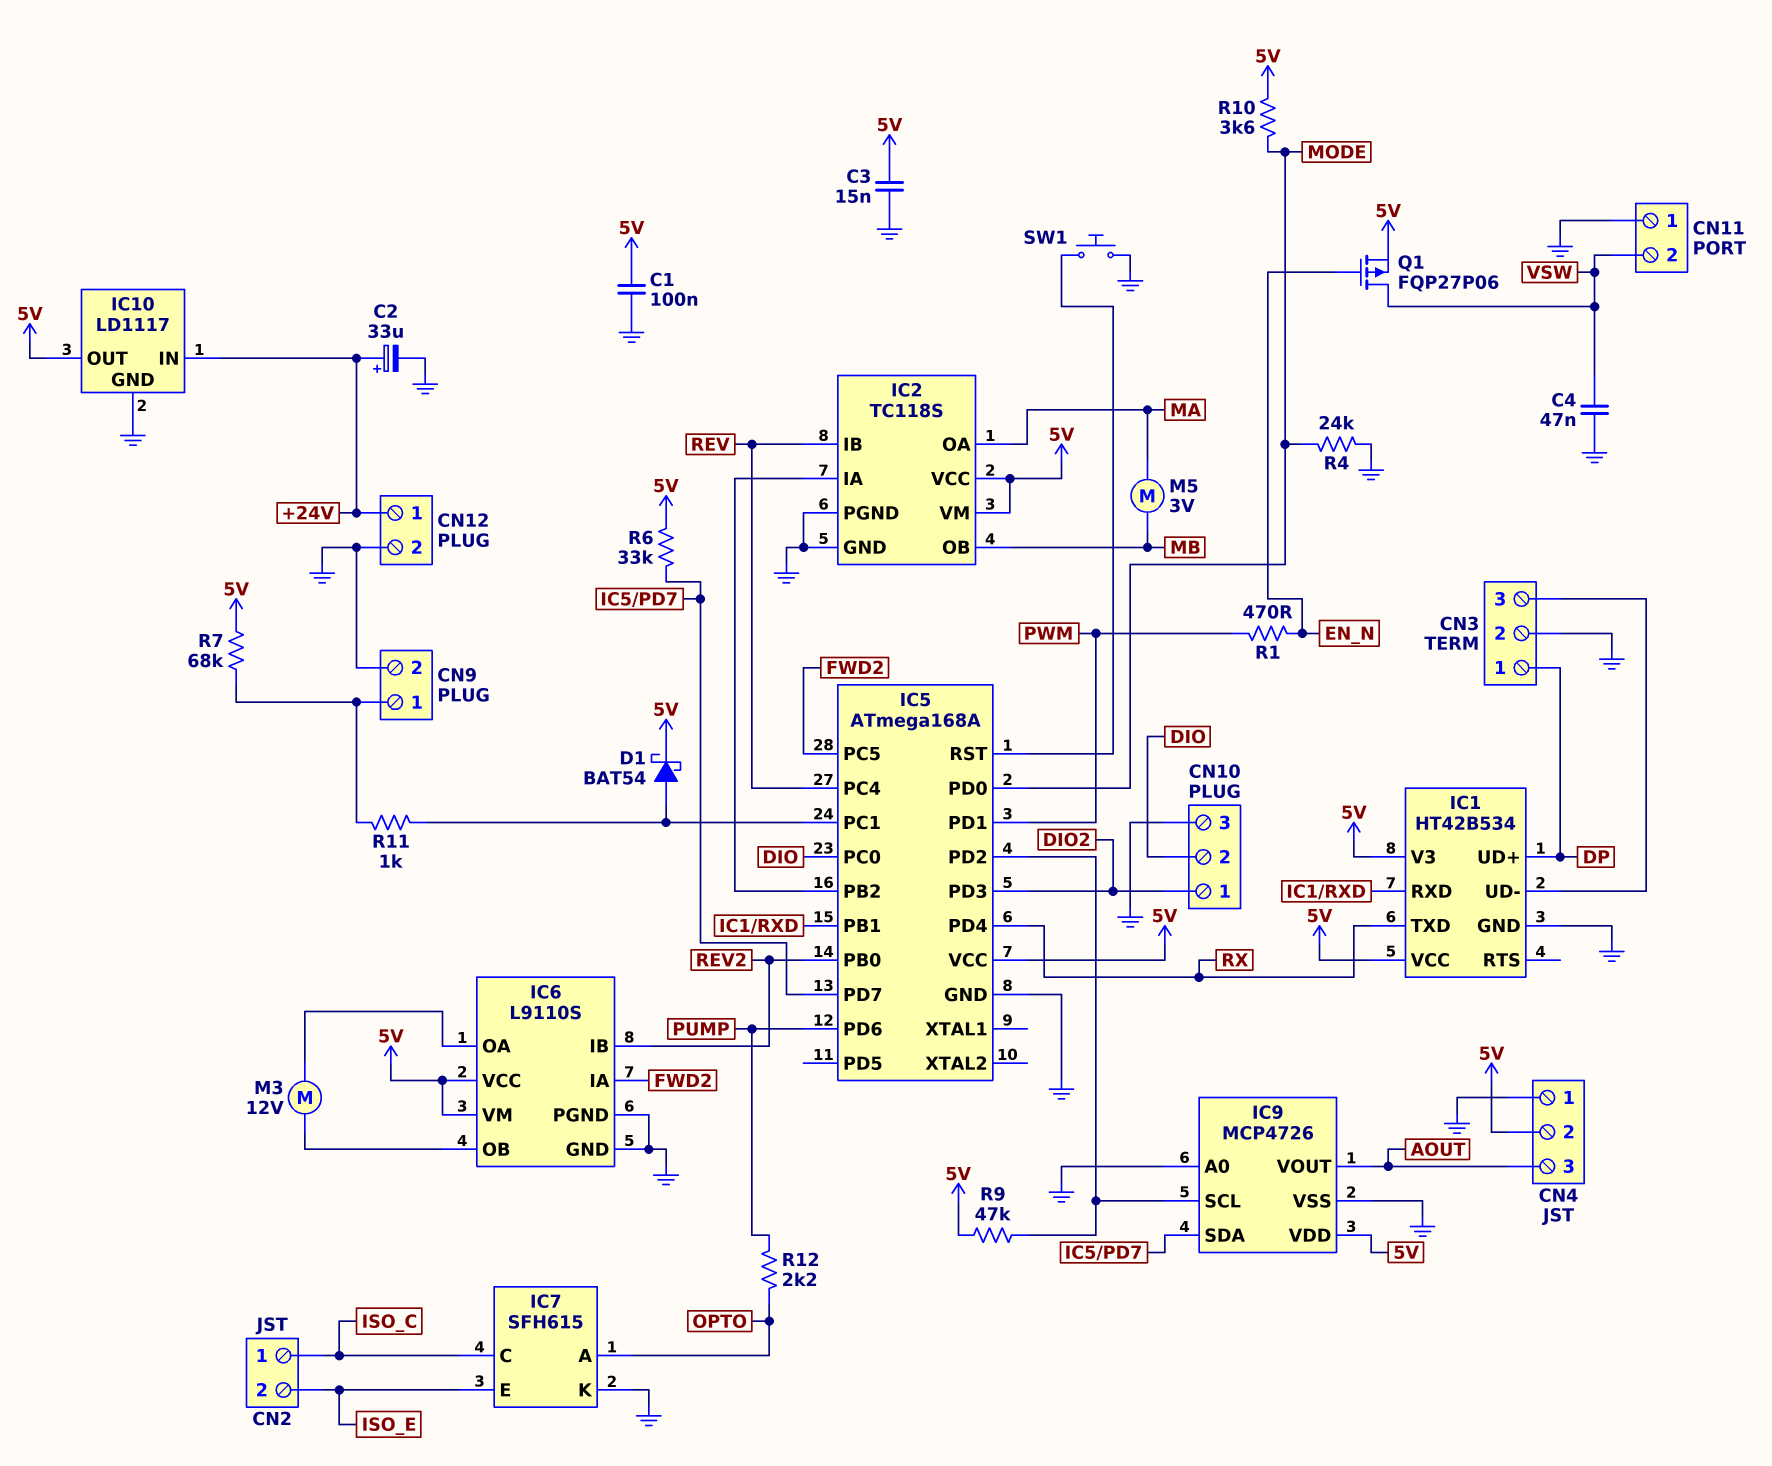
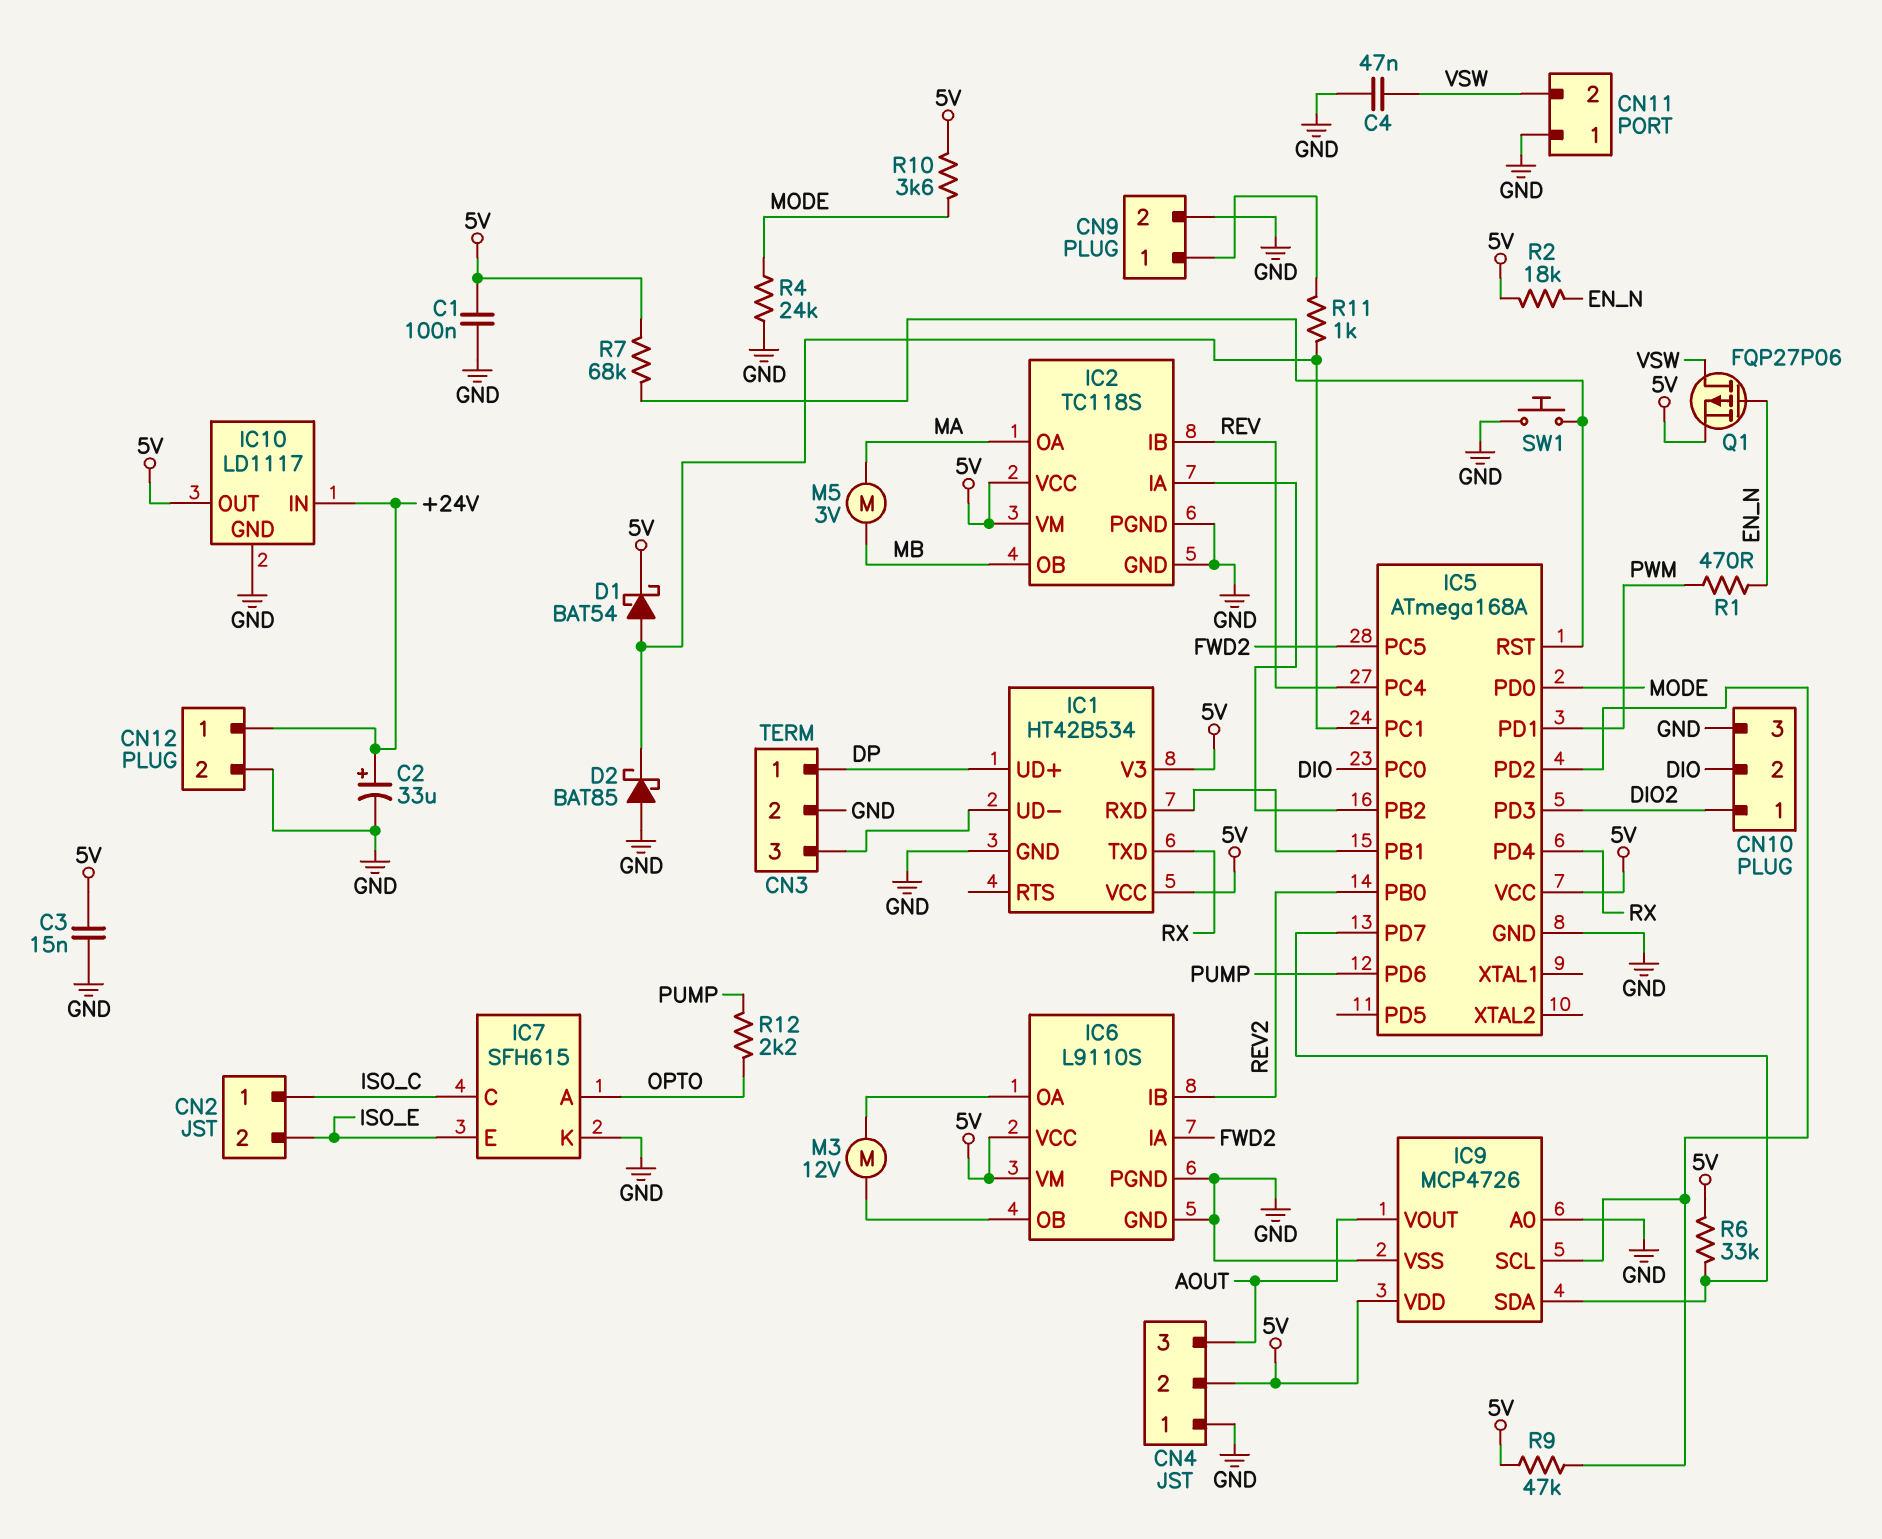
D2: none -> schottky BAT85 (A GND, K IC5/PC1)
R2: none -> 18k (5V, EN_N)
R7: 68k (5V, CN9/1) -> 68k (5V, IC5/RST)

